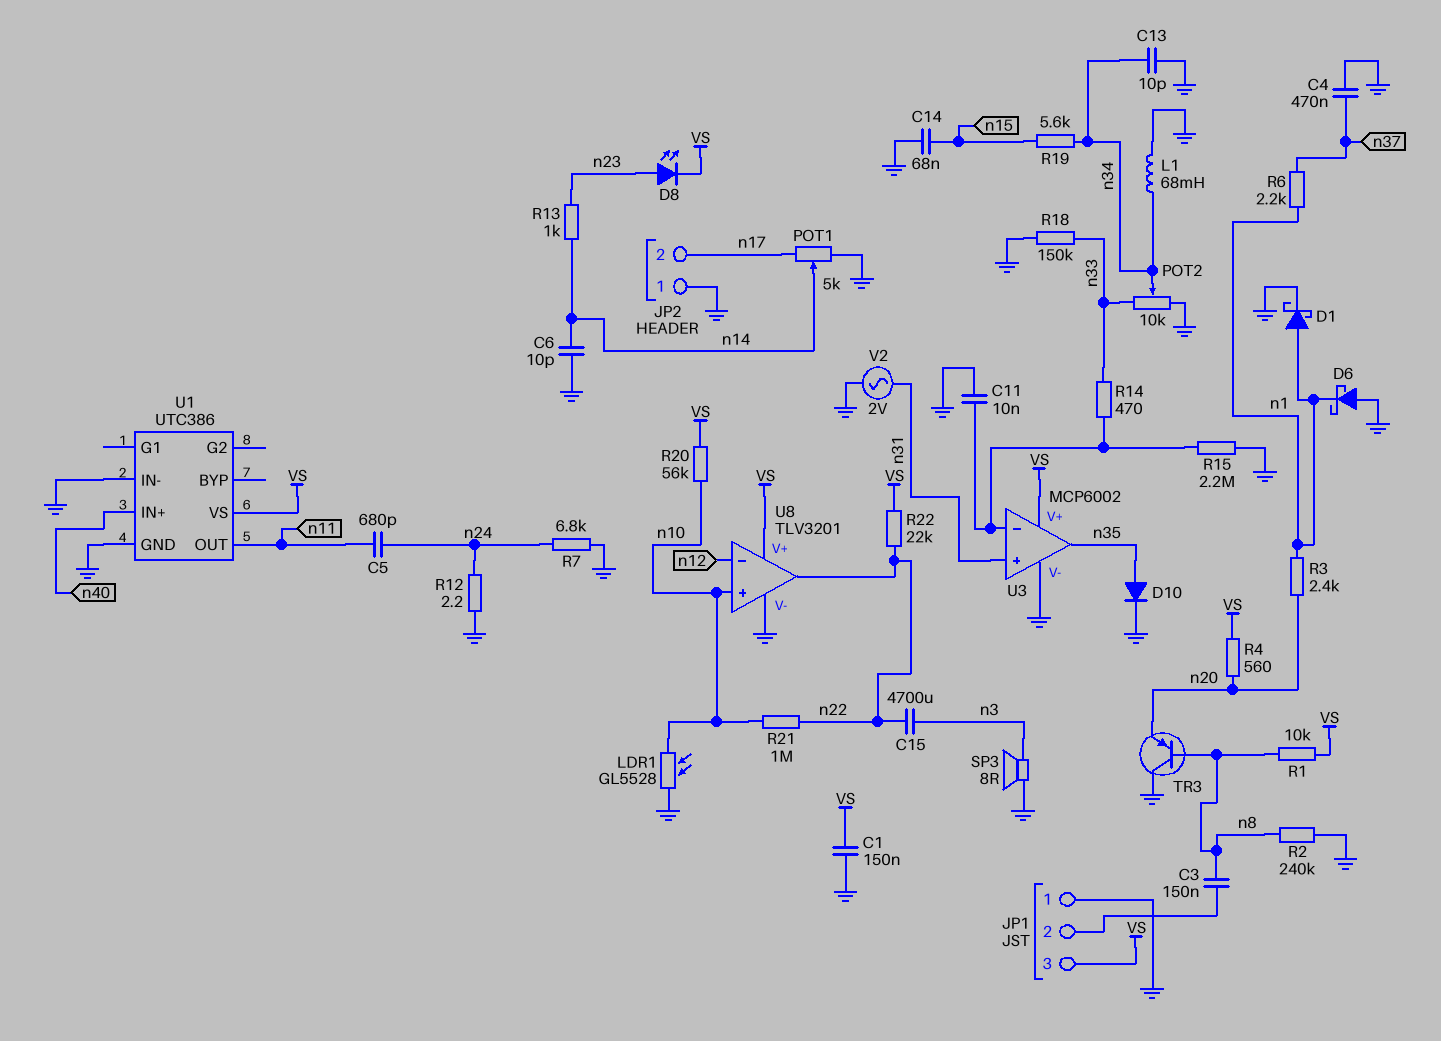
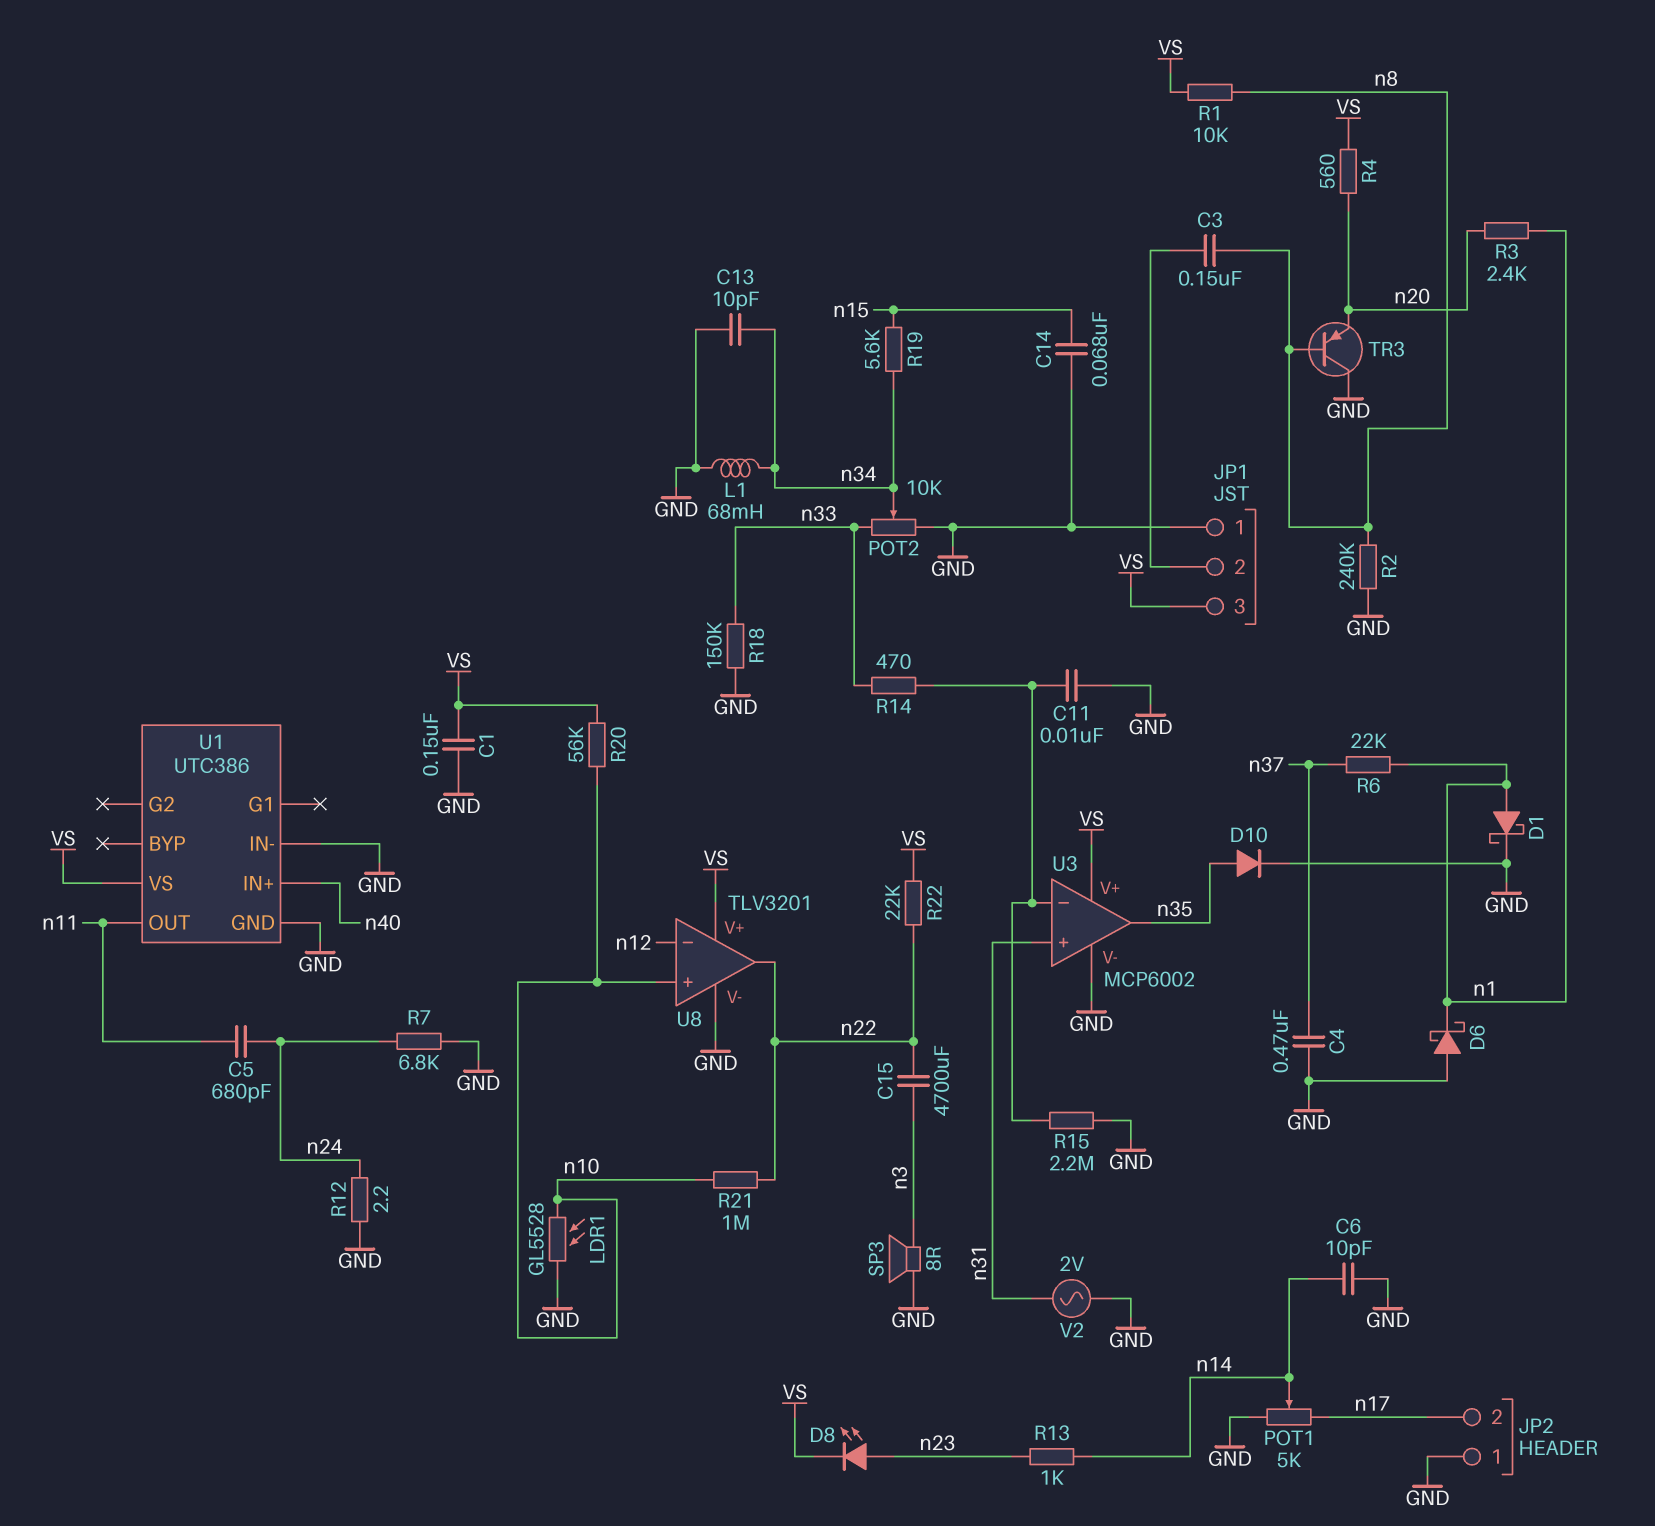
R6: 2.2k (n1, n37) -> 22k (n1, n37)

